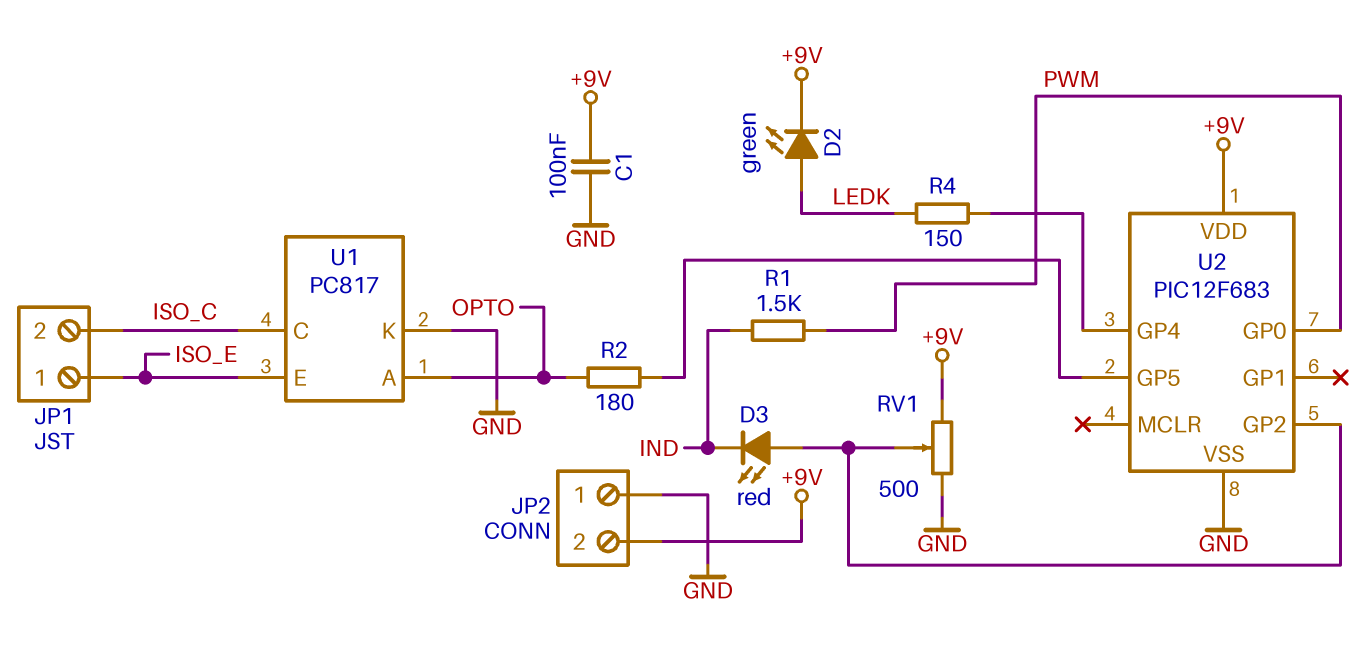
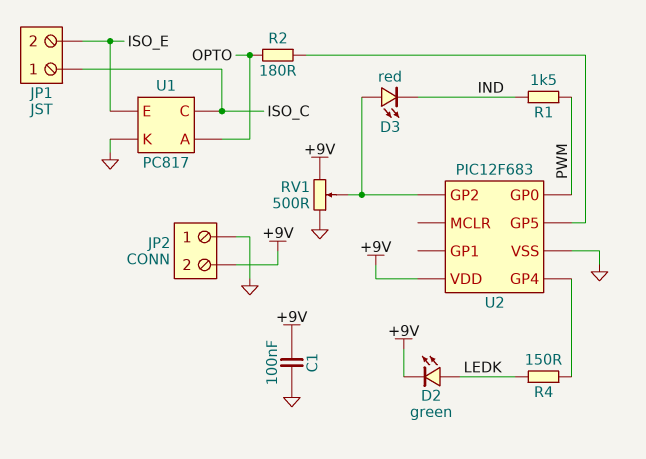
JP1 pin 1: ISO_E -> ISO_C
JP1 pin 2: ISO_C -> ISO_E

